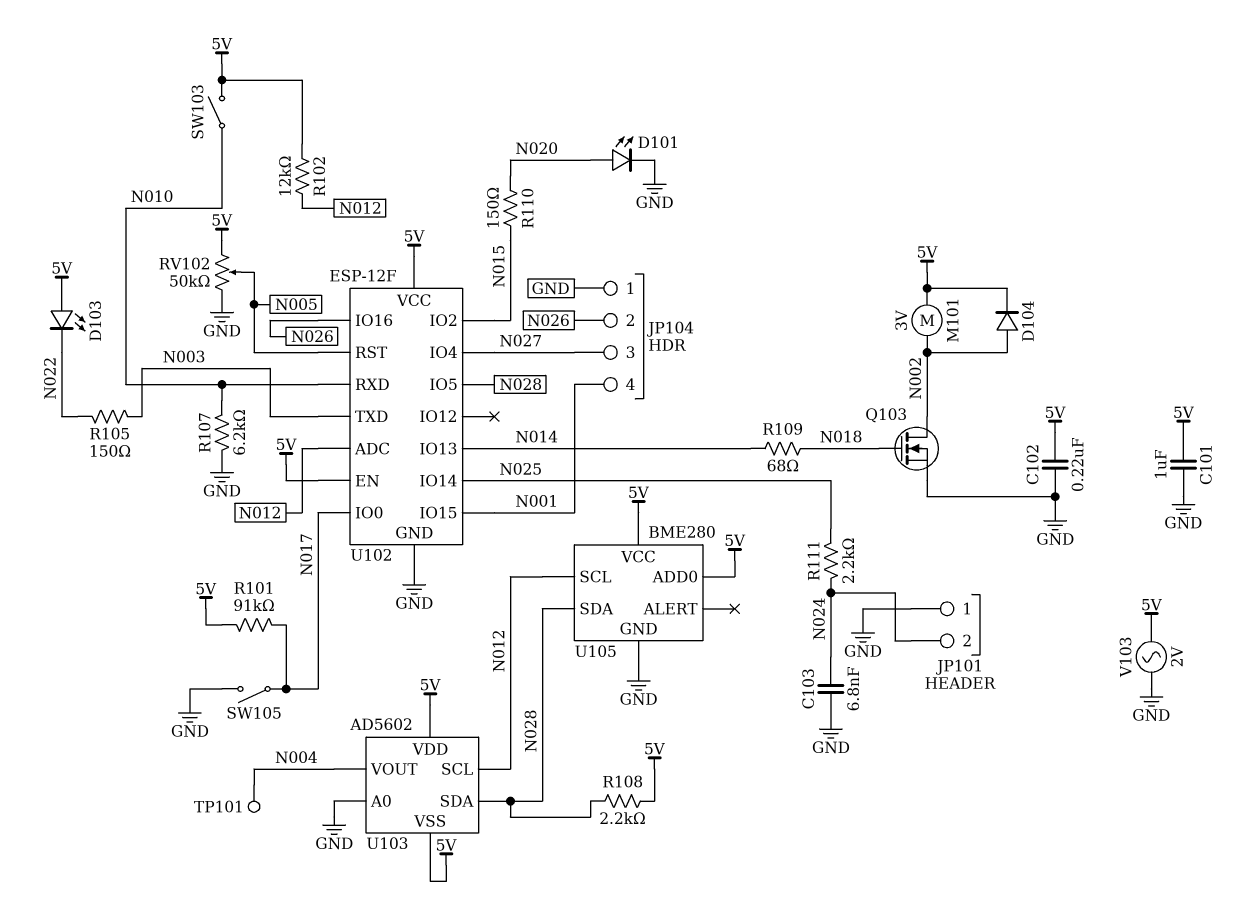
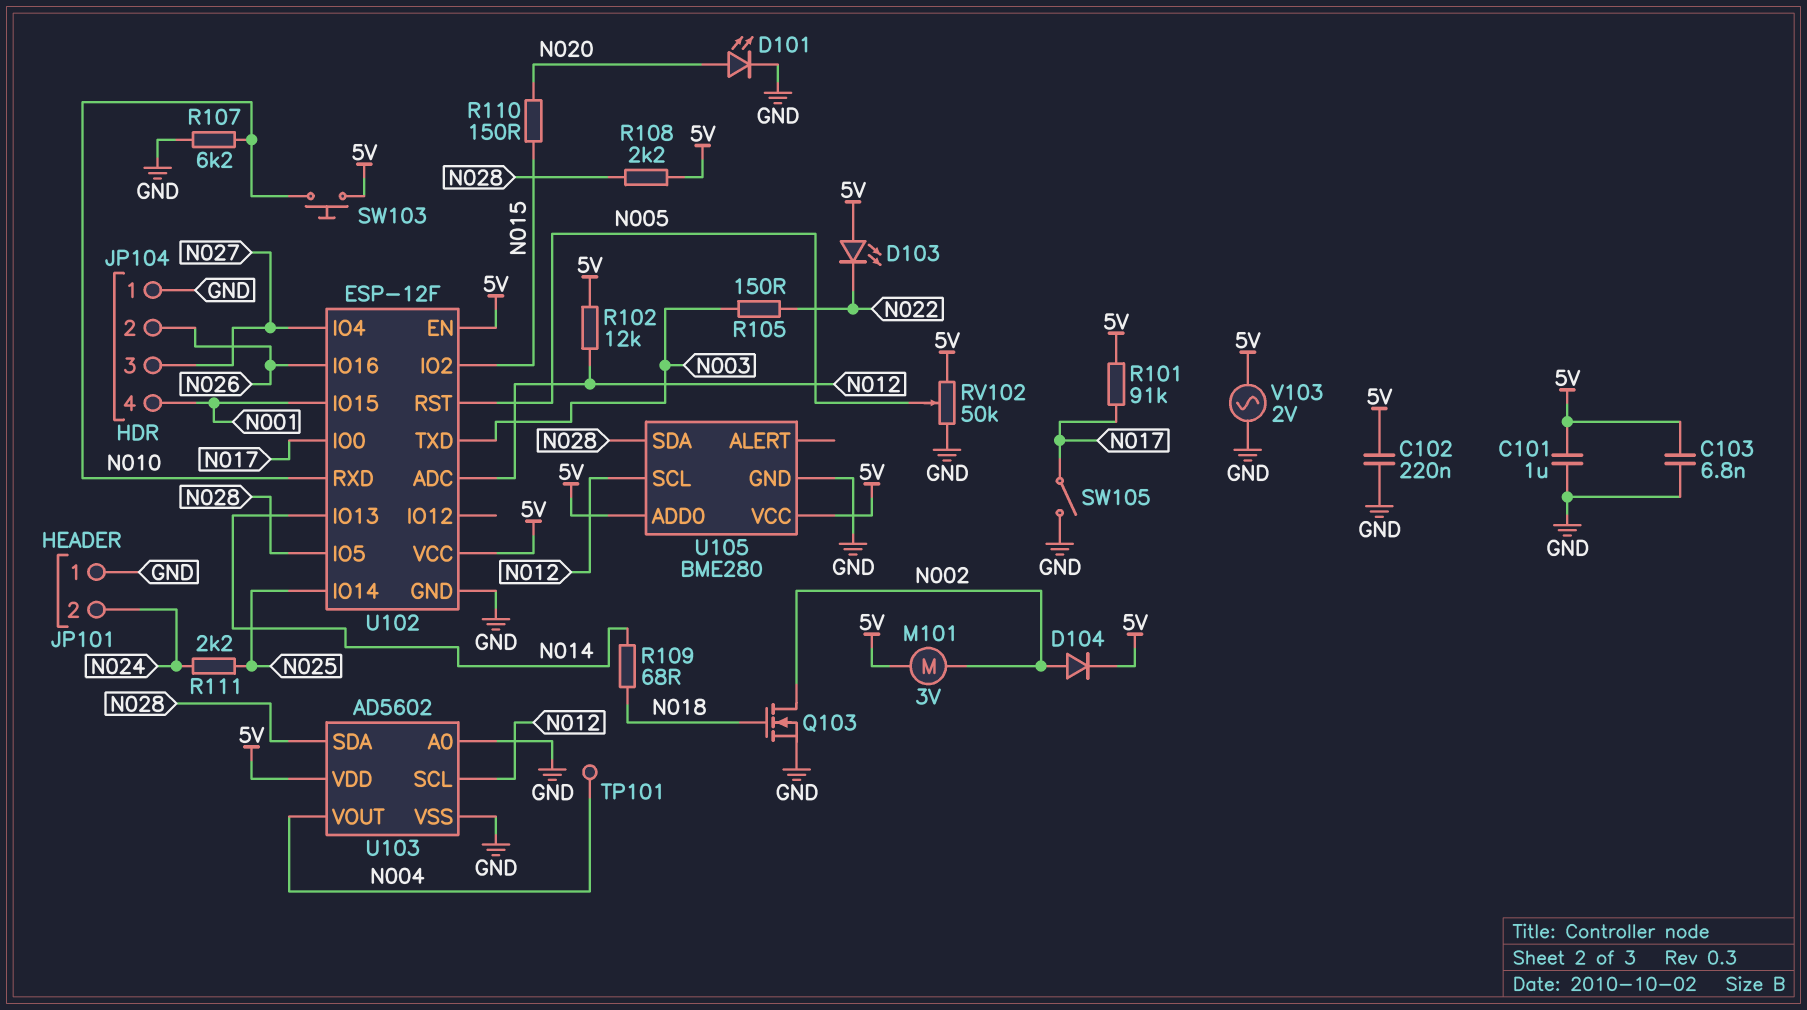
C103: 6.8nF (GND, N024) -> 6.8nF (5V, GND)
SW103: switch (5V, N010) -> button (5V, N010)
U103 pin VSS: 5V -> GND

